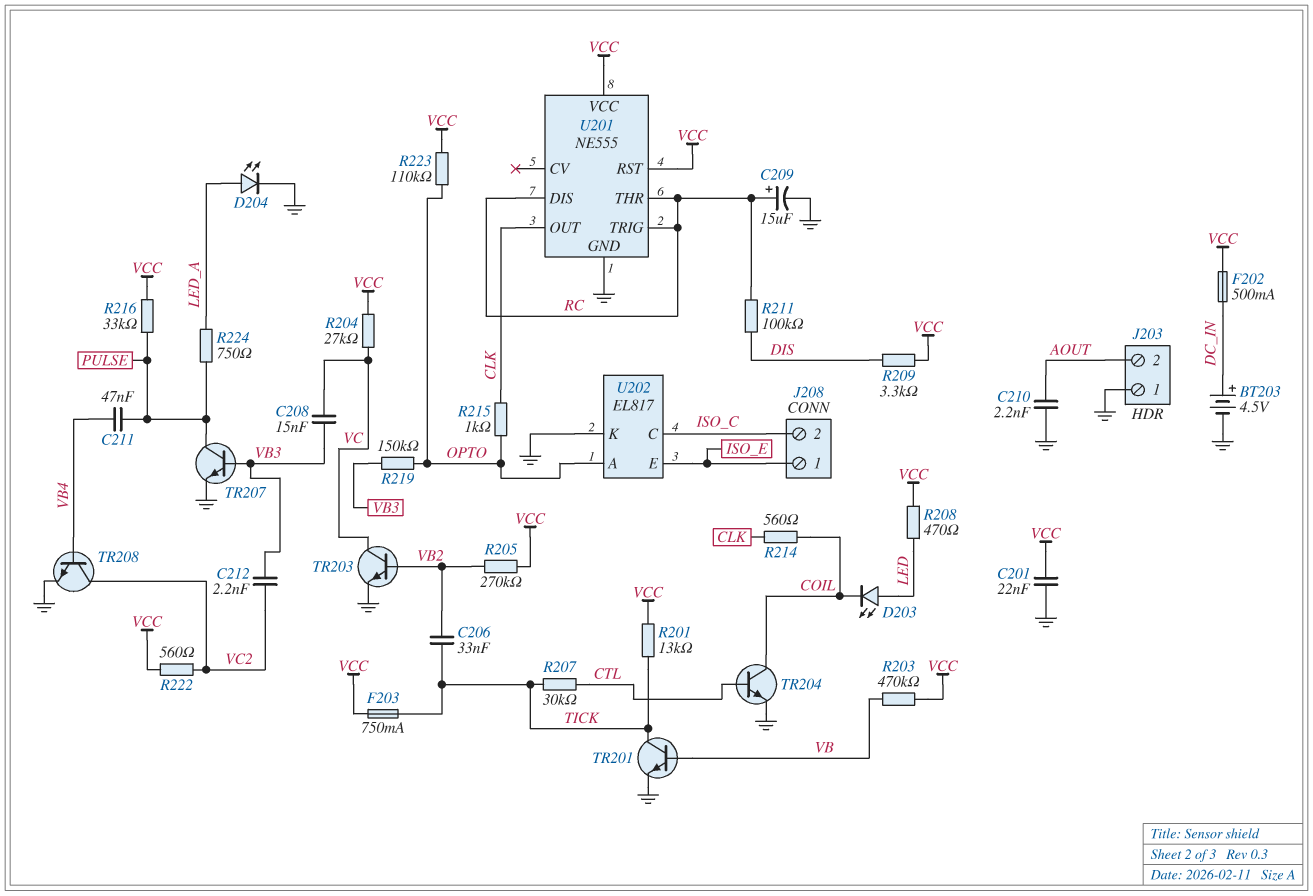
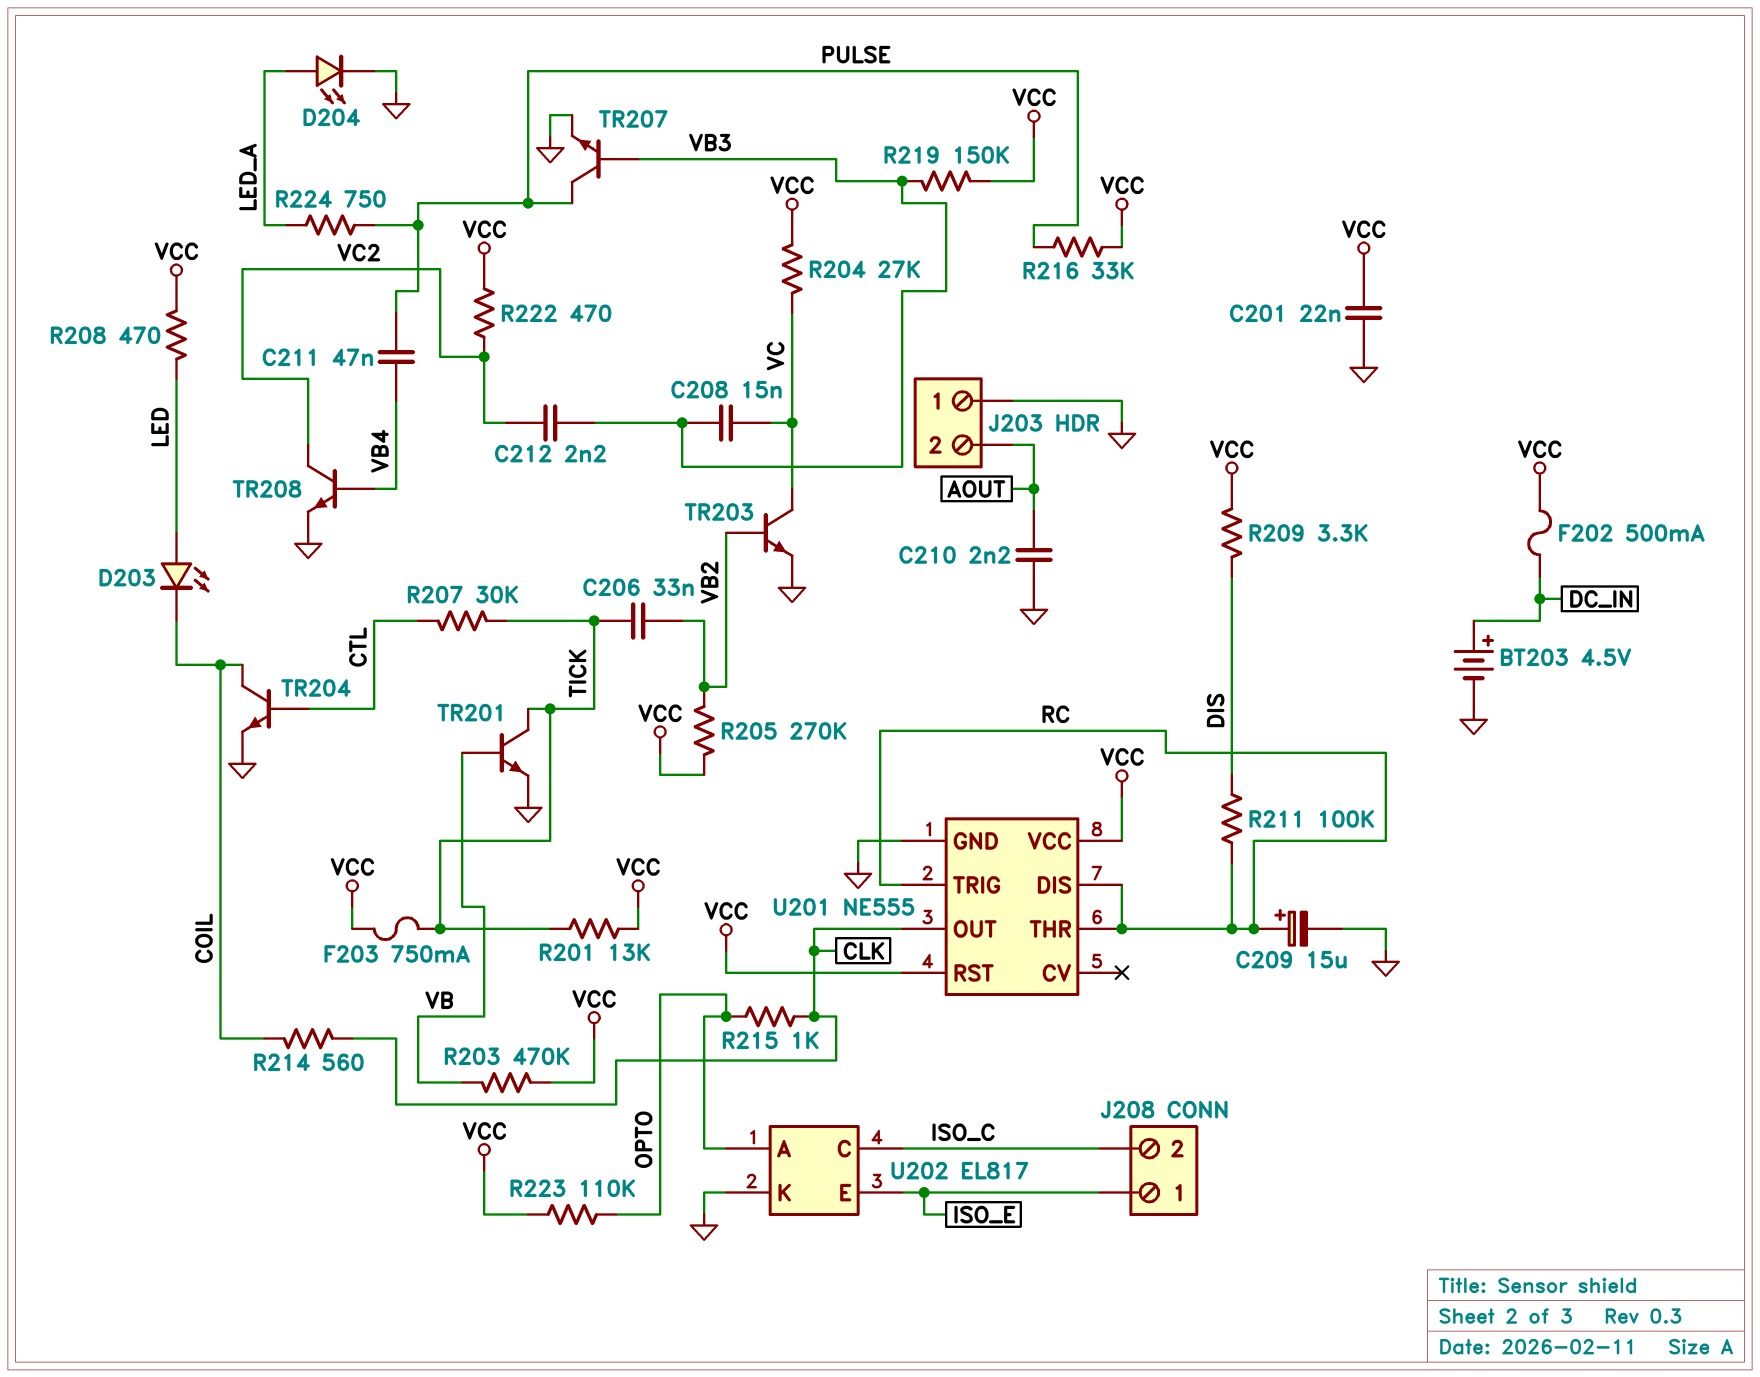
R219: 150k (OPTO, VB3) -> 150k (VB3, VCC)
R222: 560 (VC2, VCC) -> 470 (VC2, VCC)

